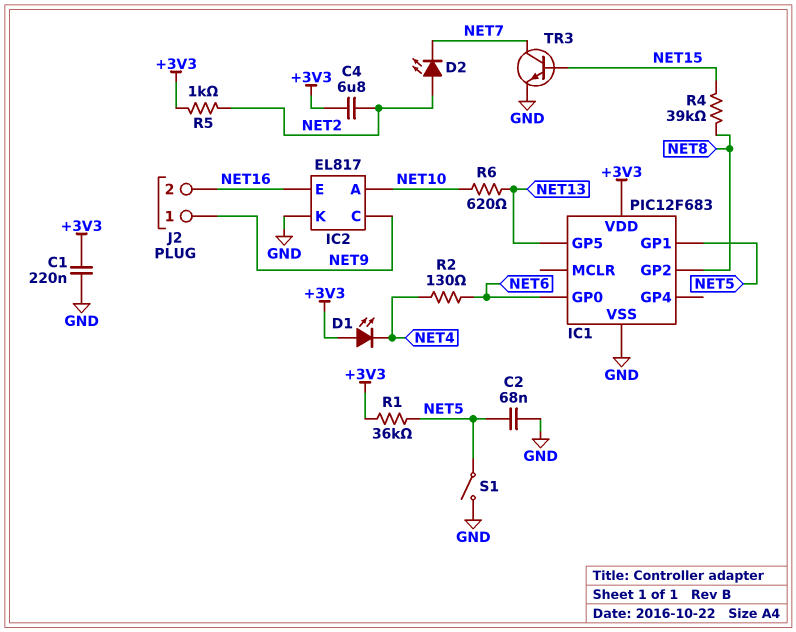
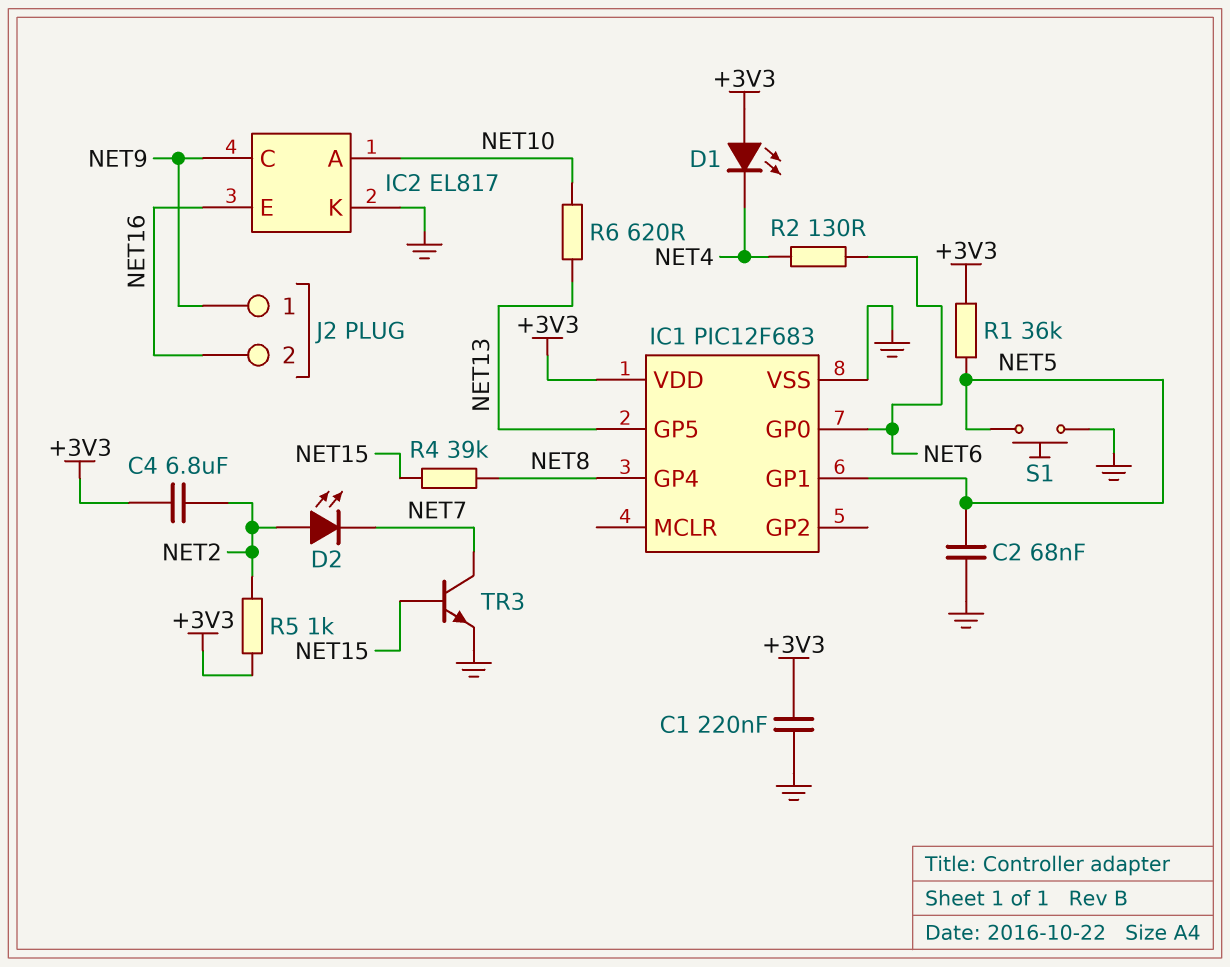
IC1 pin GP2: NET8 -> none
IC1 pin GP4: none -> NET8
S1: switch (GND, NET5) -> button (GND, NET5)

